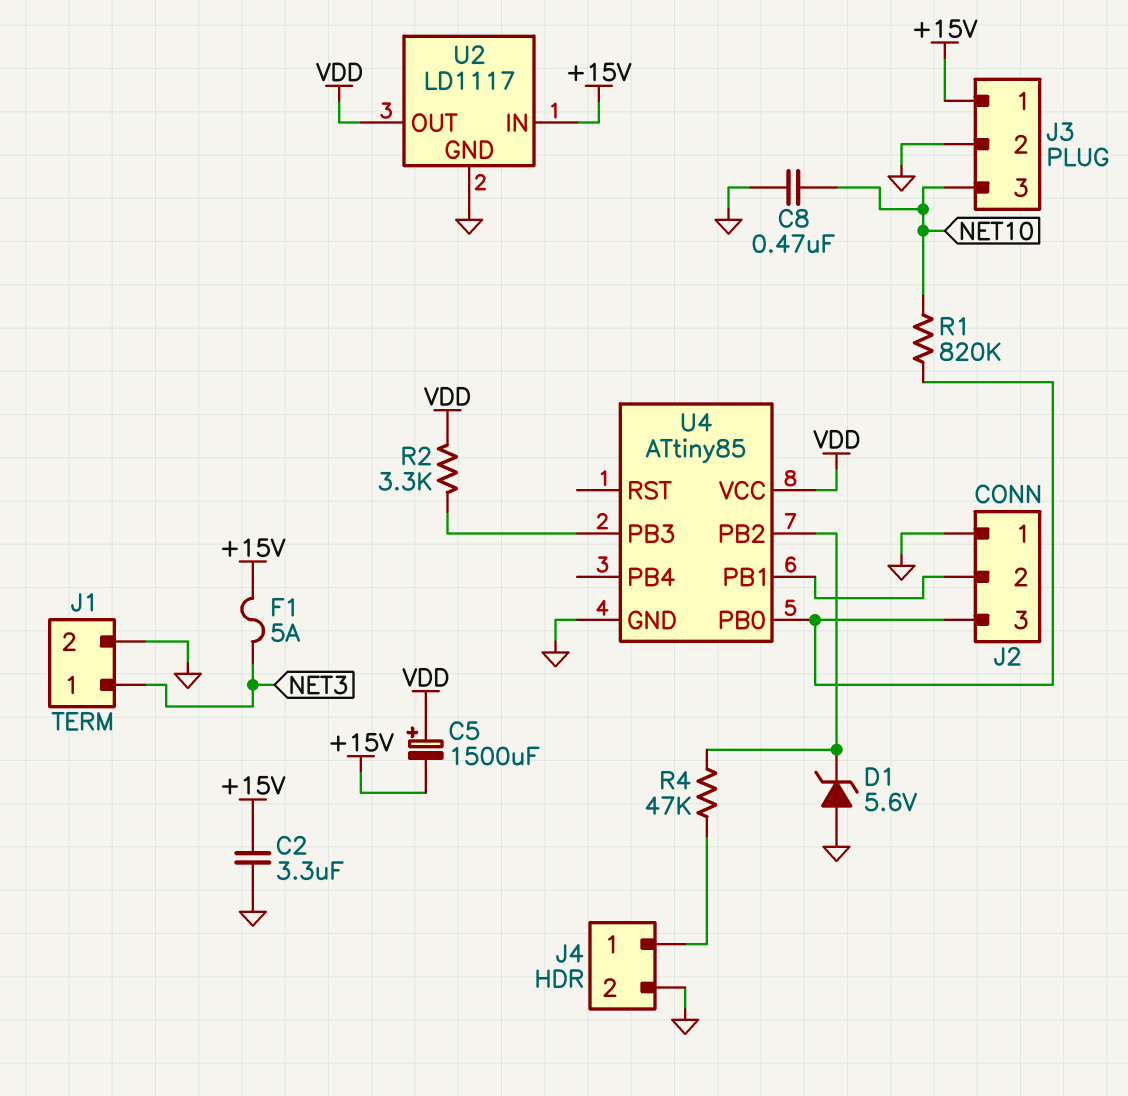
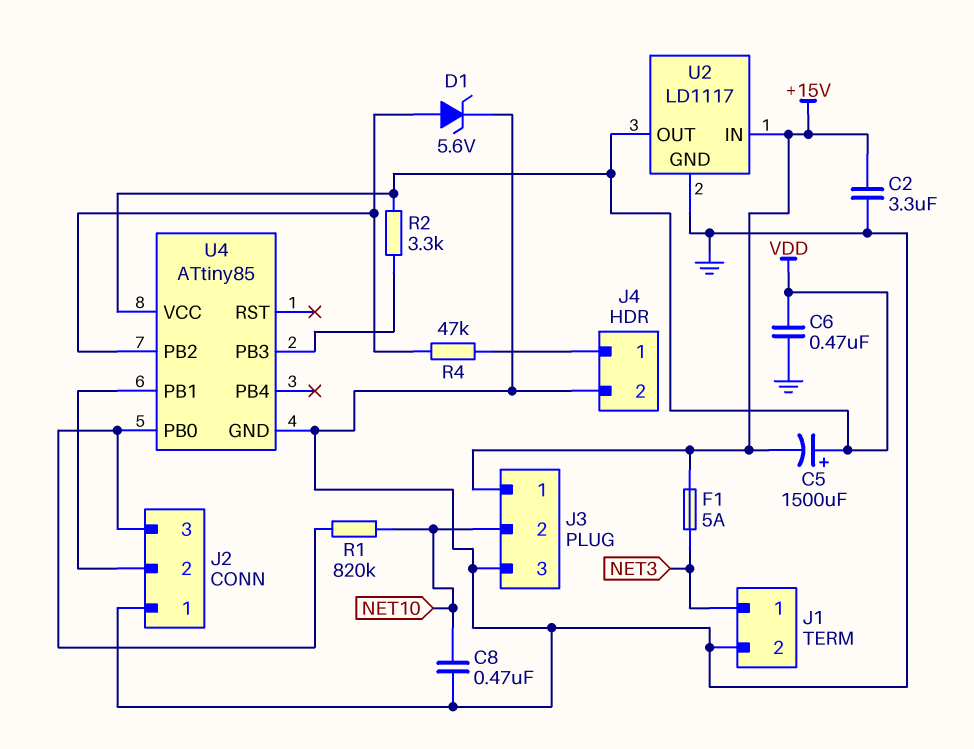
C6: none -> 470nF (GND, VDD)
D1: zener 5.6V (A GND, K U4/PB2) -> zener 5.6V (A U4/PB2, K GND)
J3 pin 2: GND -> NET10
J3 pin 3: NET10 -> GND

